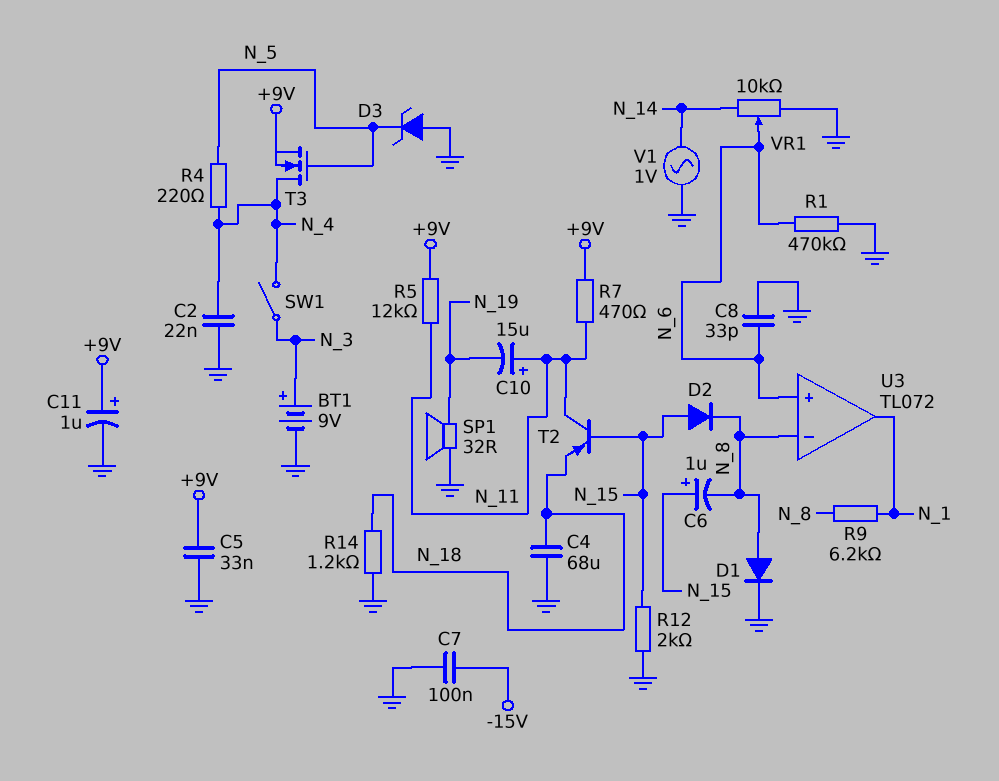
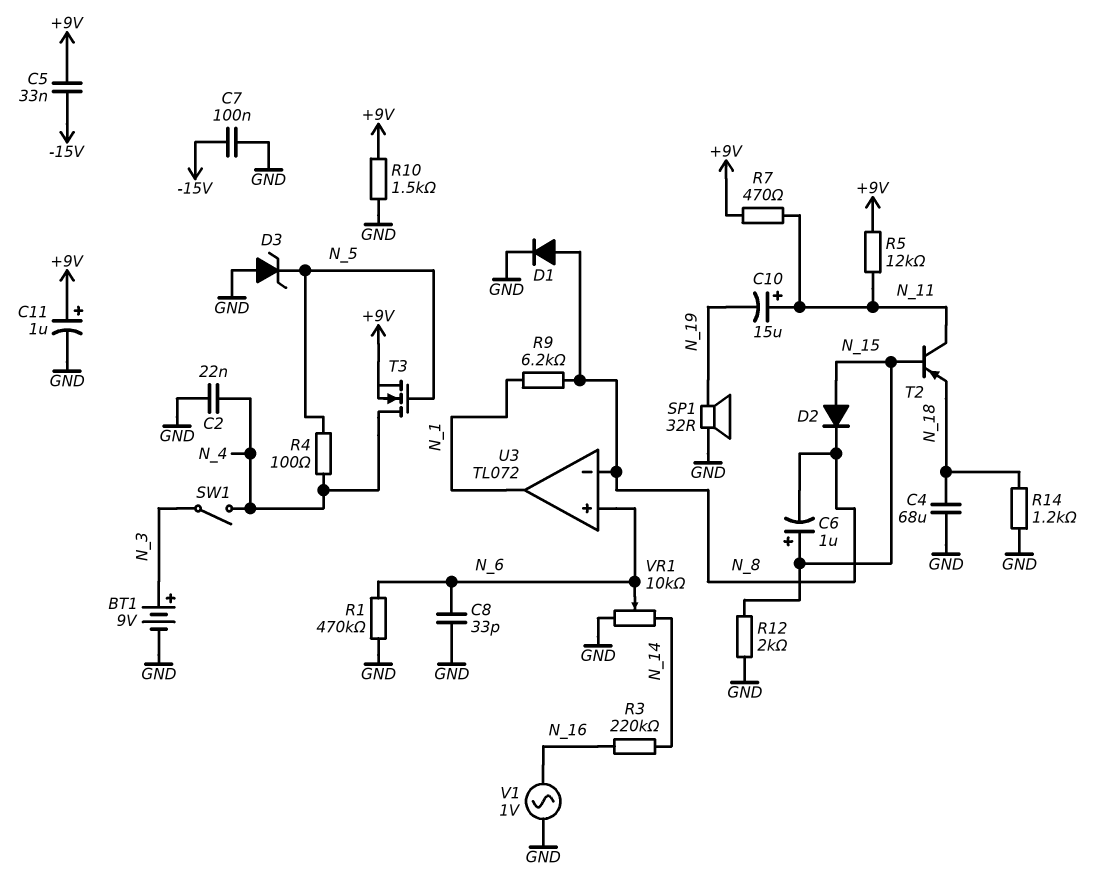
C5: 33nF (+9V, GND) -> 33nF (+9V, -15V)
R3: none -> 220k (N_14, N_16)
R4: 220 (N_4, N_5) -> 100 (N_4, N_5)
R10: none -> 1.5k (+9V, GND)
V1: AC 1V (GND, N_14) -> AC 1V (GND, N_16)

